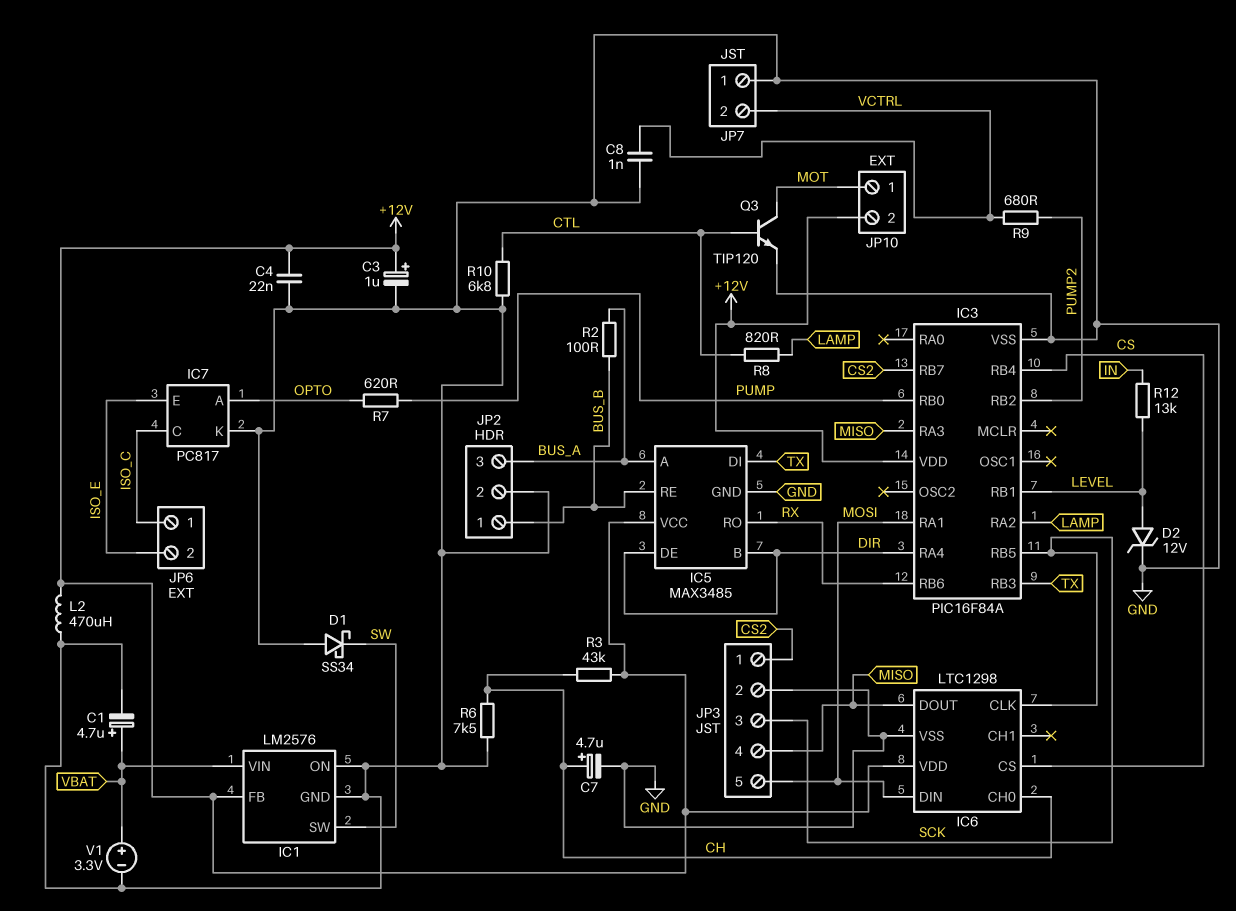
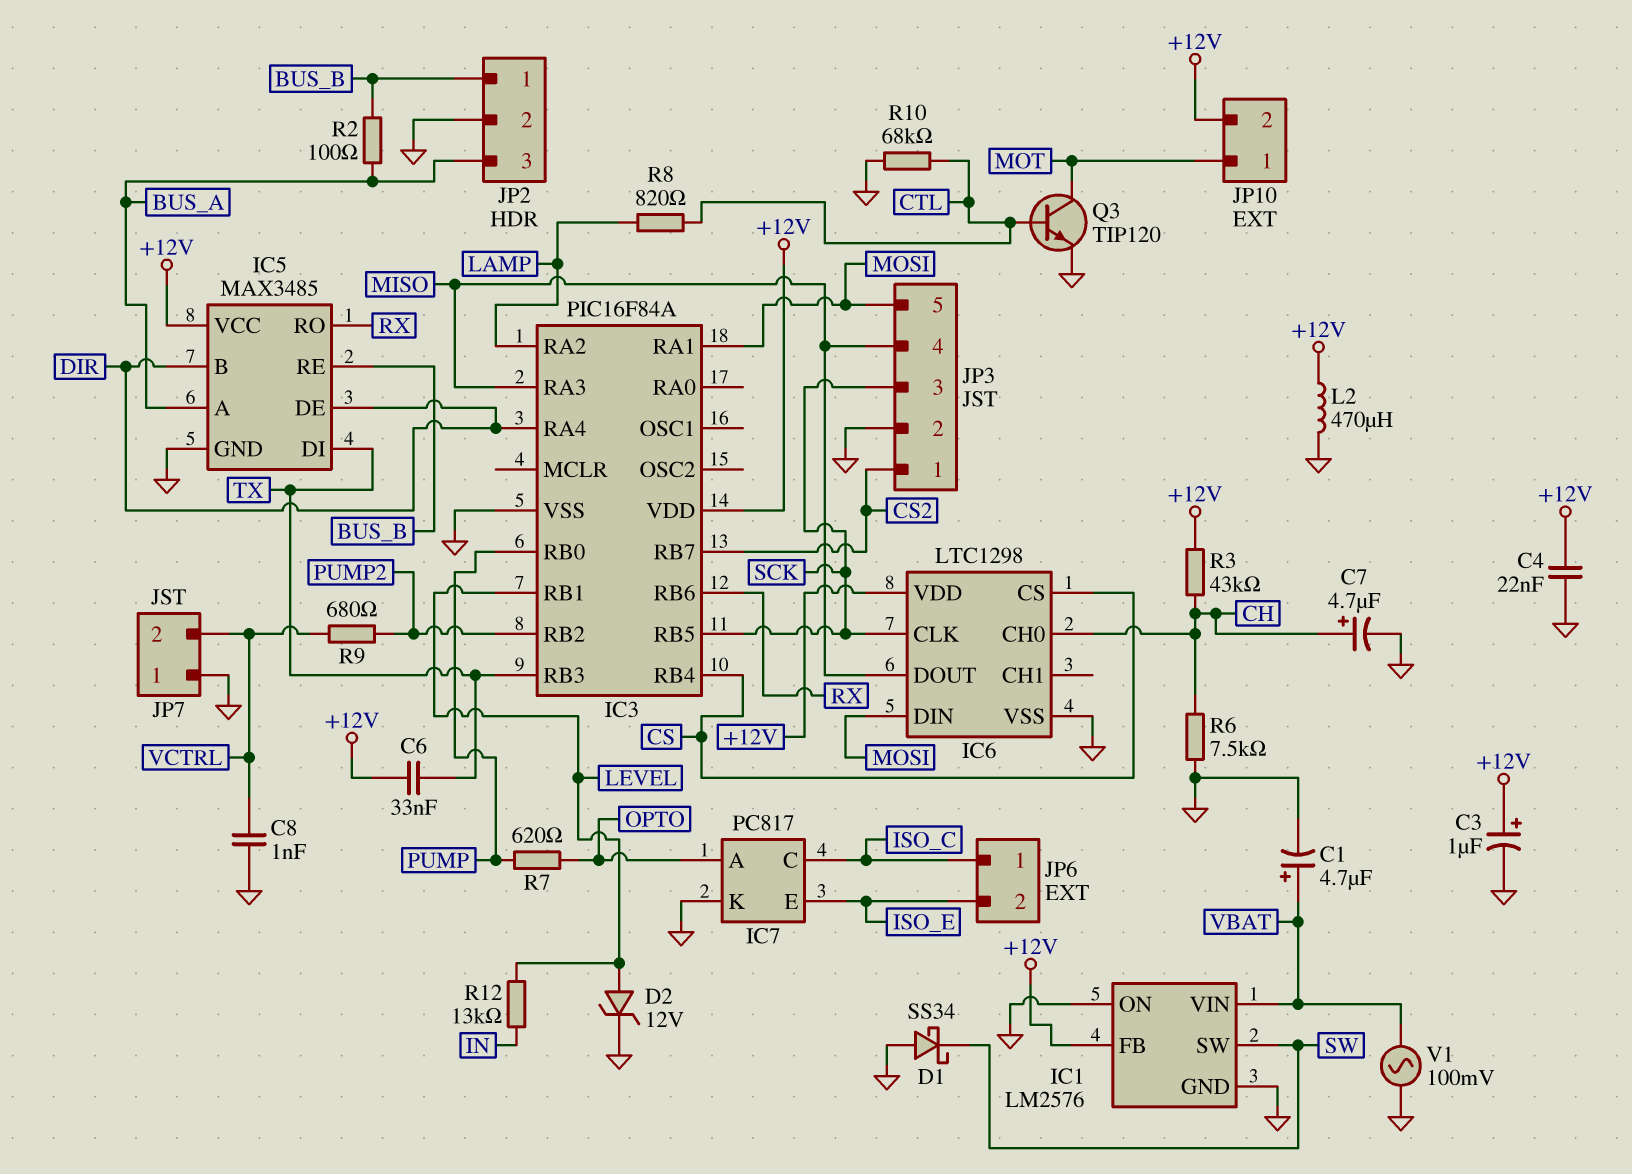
C6: none -> 33nF (+12V, TX)
R10: 6.8k (CTL, GND) -> 68k (CTL, GND)
V1: 3.3V (plus VBAT, minus GND) -> AC 100mV (GND, VBAT)

